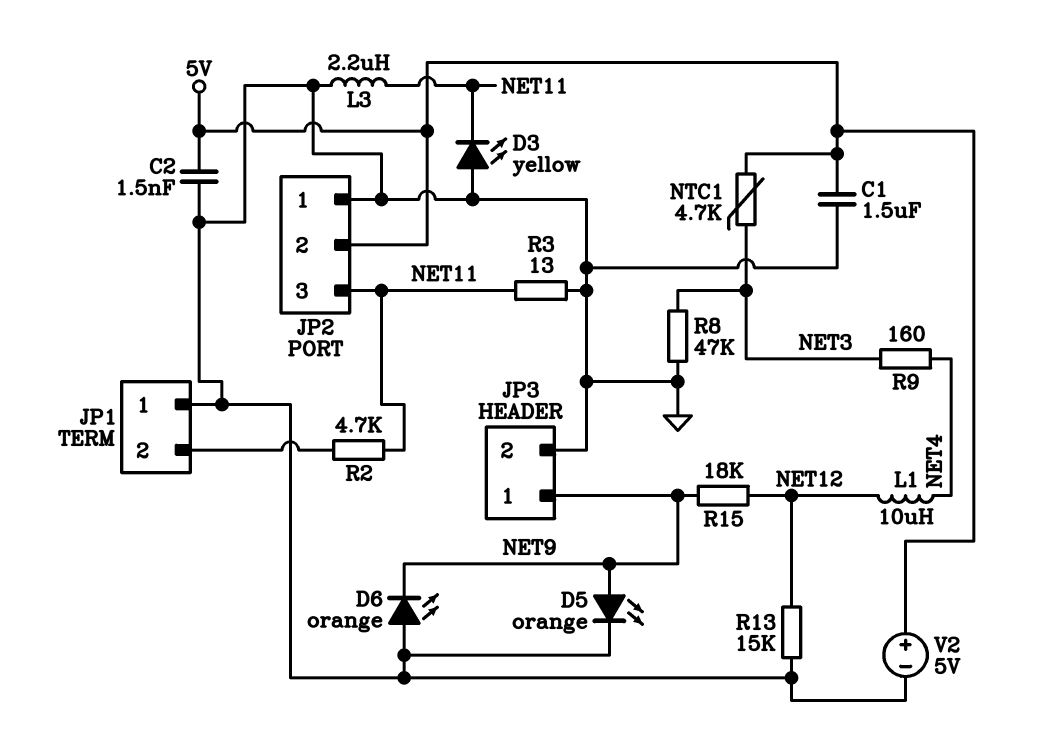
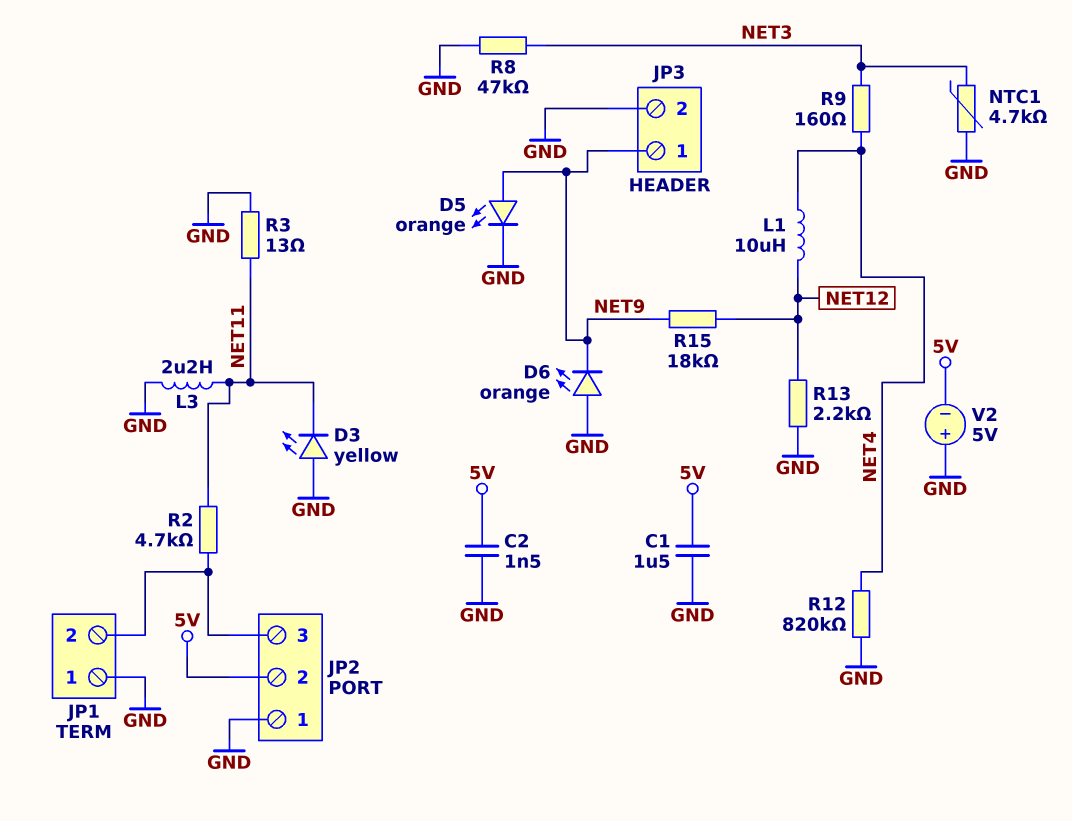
JP2 pin 3: NET11 -> JP1/2
NTC1: 4.7k (5V, NET3) -> 4.7k (GND, NET3)
R12: none -> 820k (GND, NET4)
R13: 15k (GND, NET12) -> 2.2k (GND, NET12)
V2: 5V (plus 5V, minus GND) -> 5V (plus GND, minus 5V)

